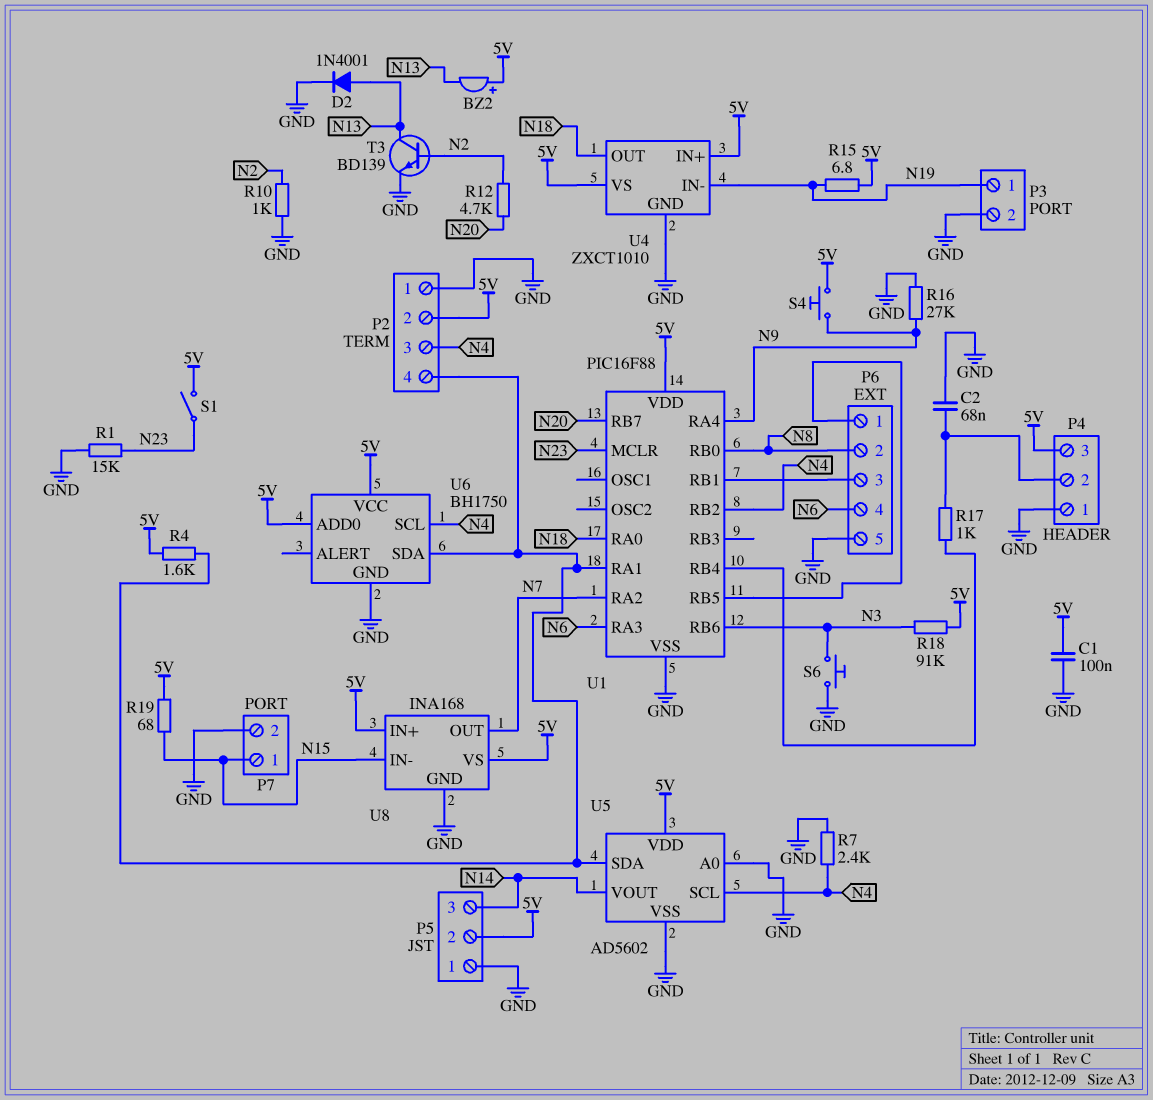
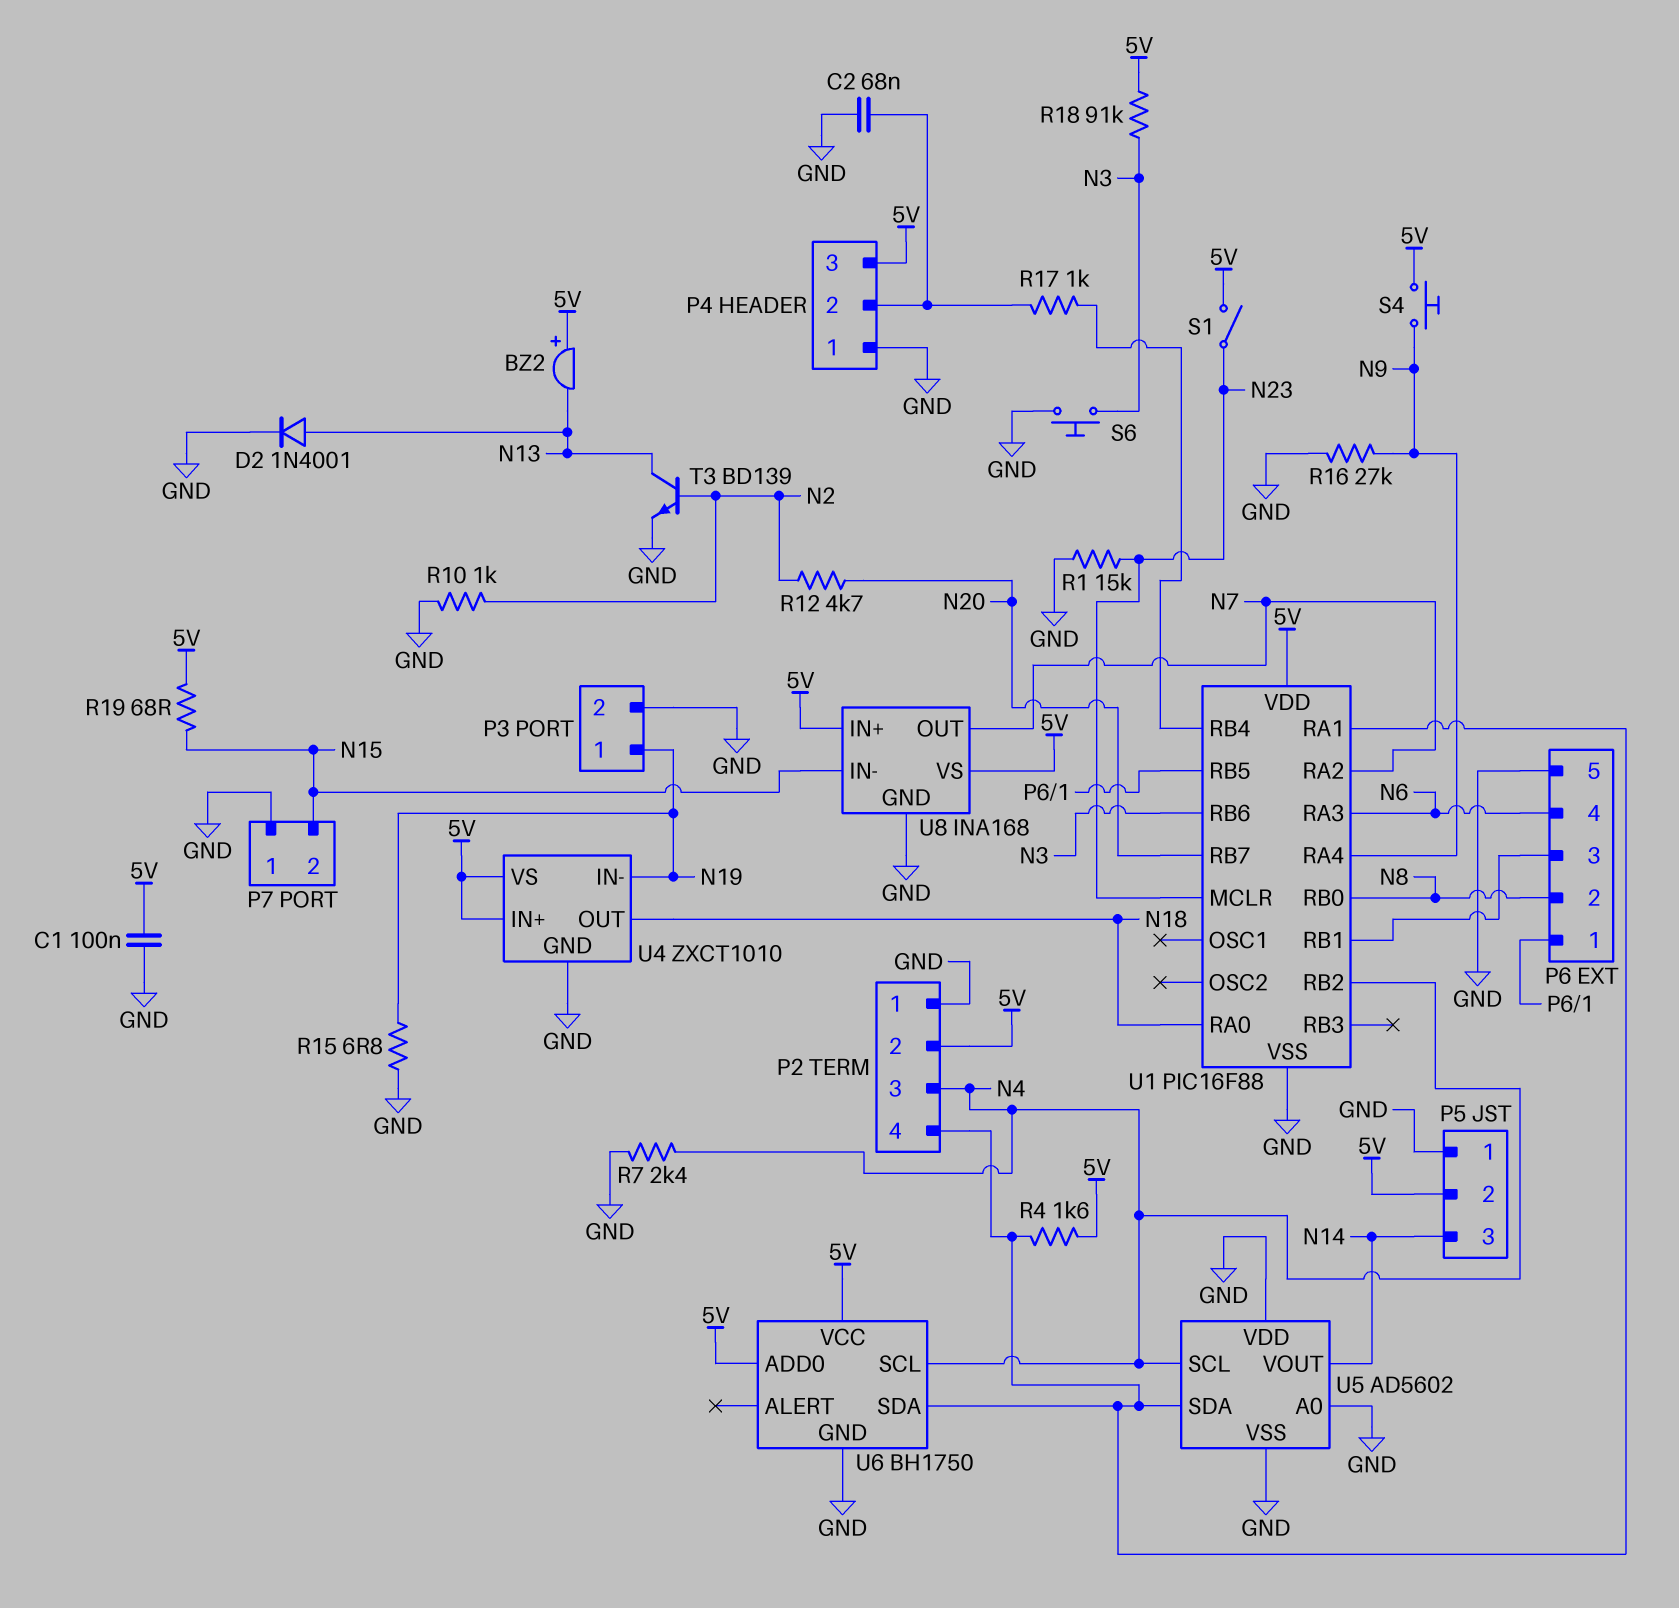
P7 pin 1: N15 -> GND
P7 pin 2: GND -> N15
R15: 6.8 (5V, N19) -> 6.8 (GND, N19)
U5 pin VDD: 5V -> GND

